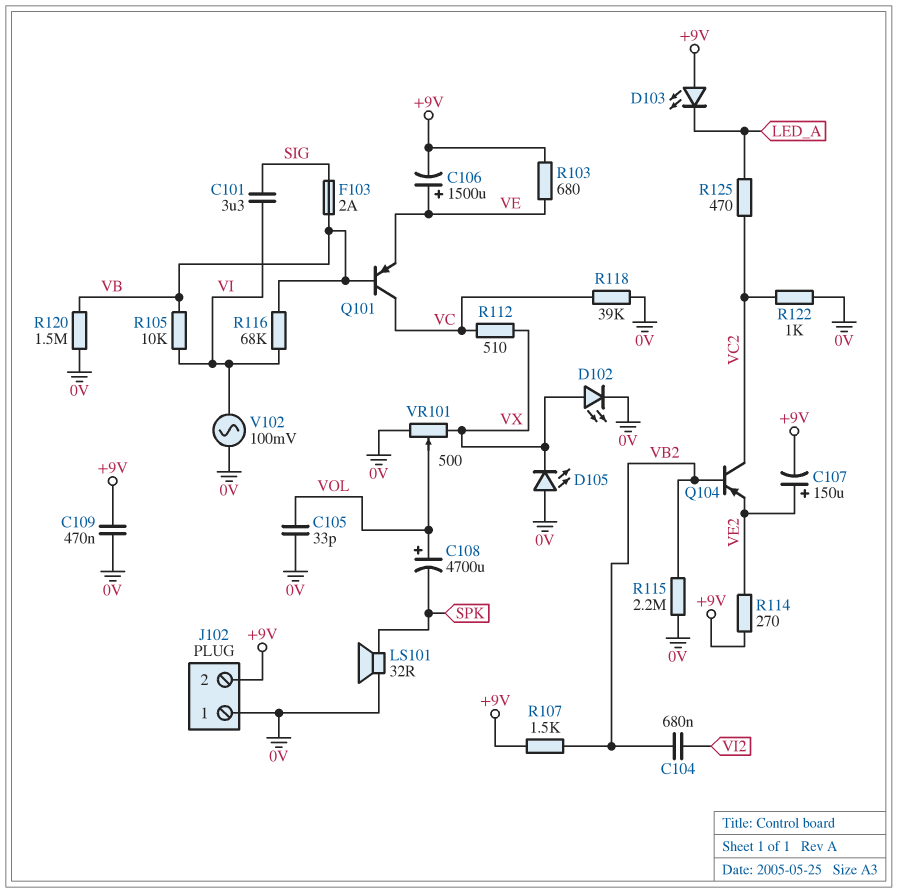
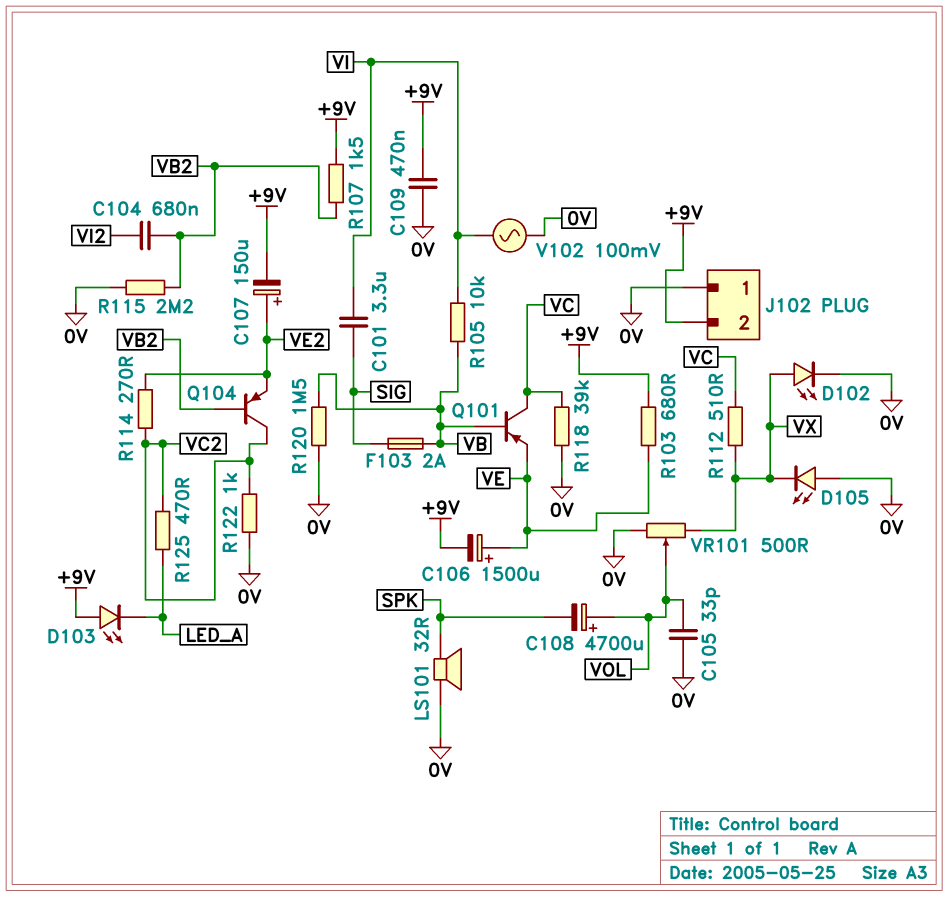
R114: 270 (+9V, VE2) -> 270 (VC2, VE2)
R116: 68k (VB, VI) -> none

